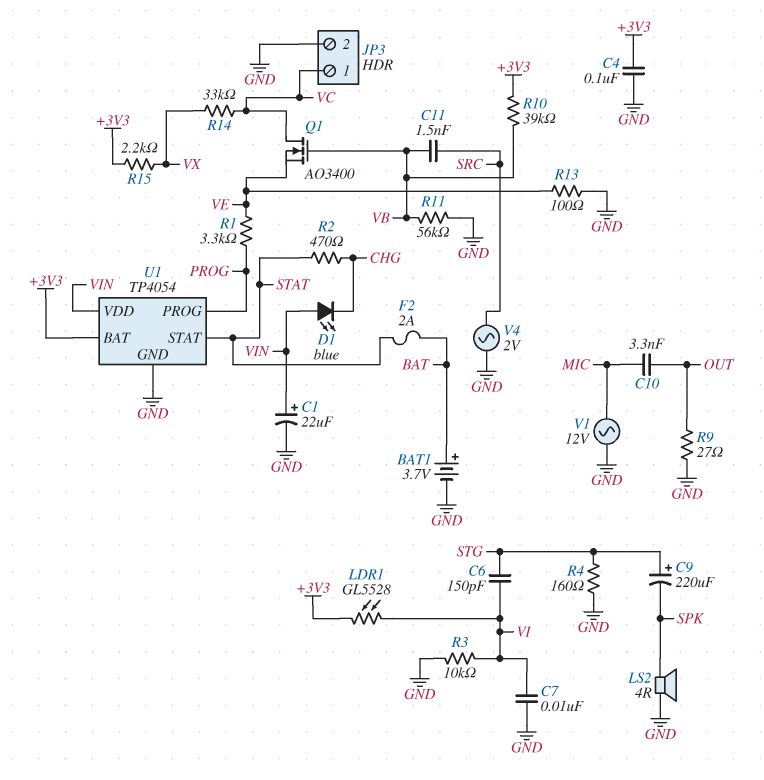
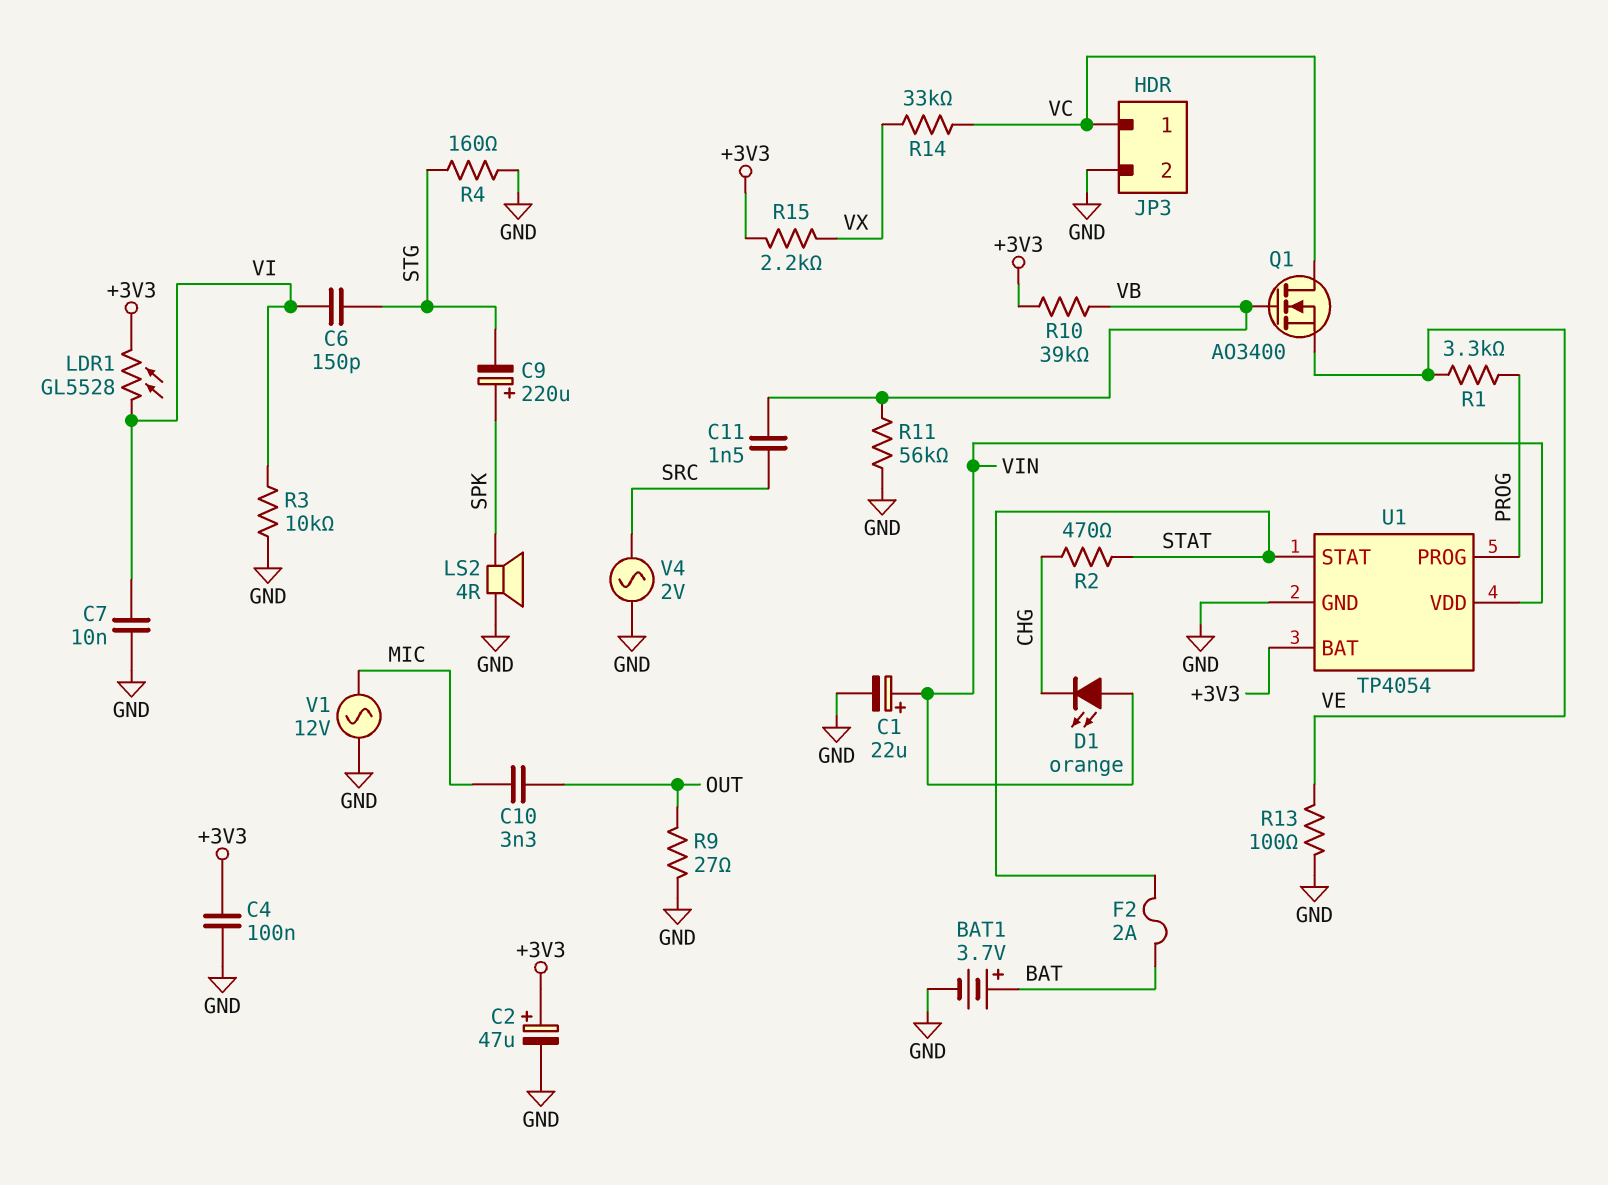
C2: none -> 47uF (plus +3V3, minus GND)
C9: 220uF (plus STG, minus SPK) -> 220uF (plus SPK, minus STG)
D1: LED blue (A VIN, K CHG) -> LED orange (A VIN, K CHG)

